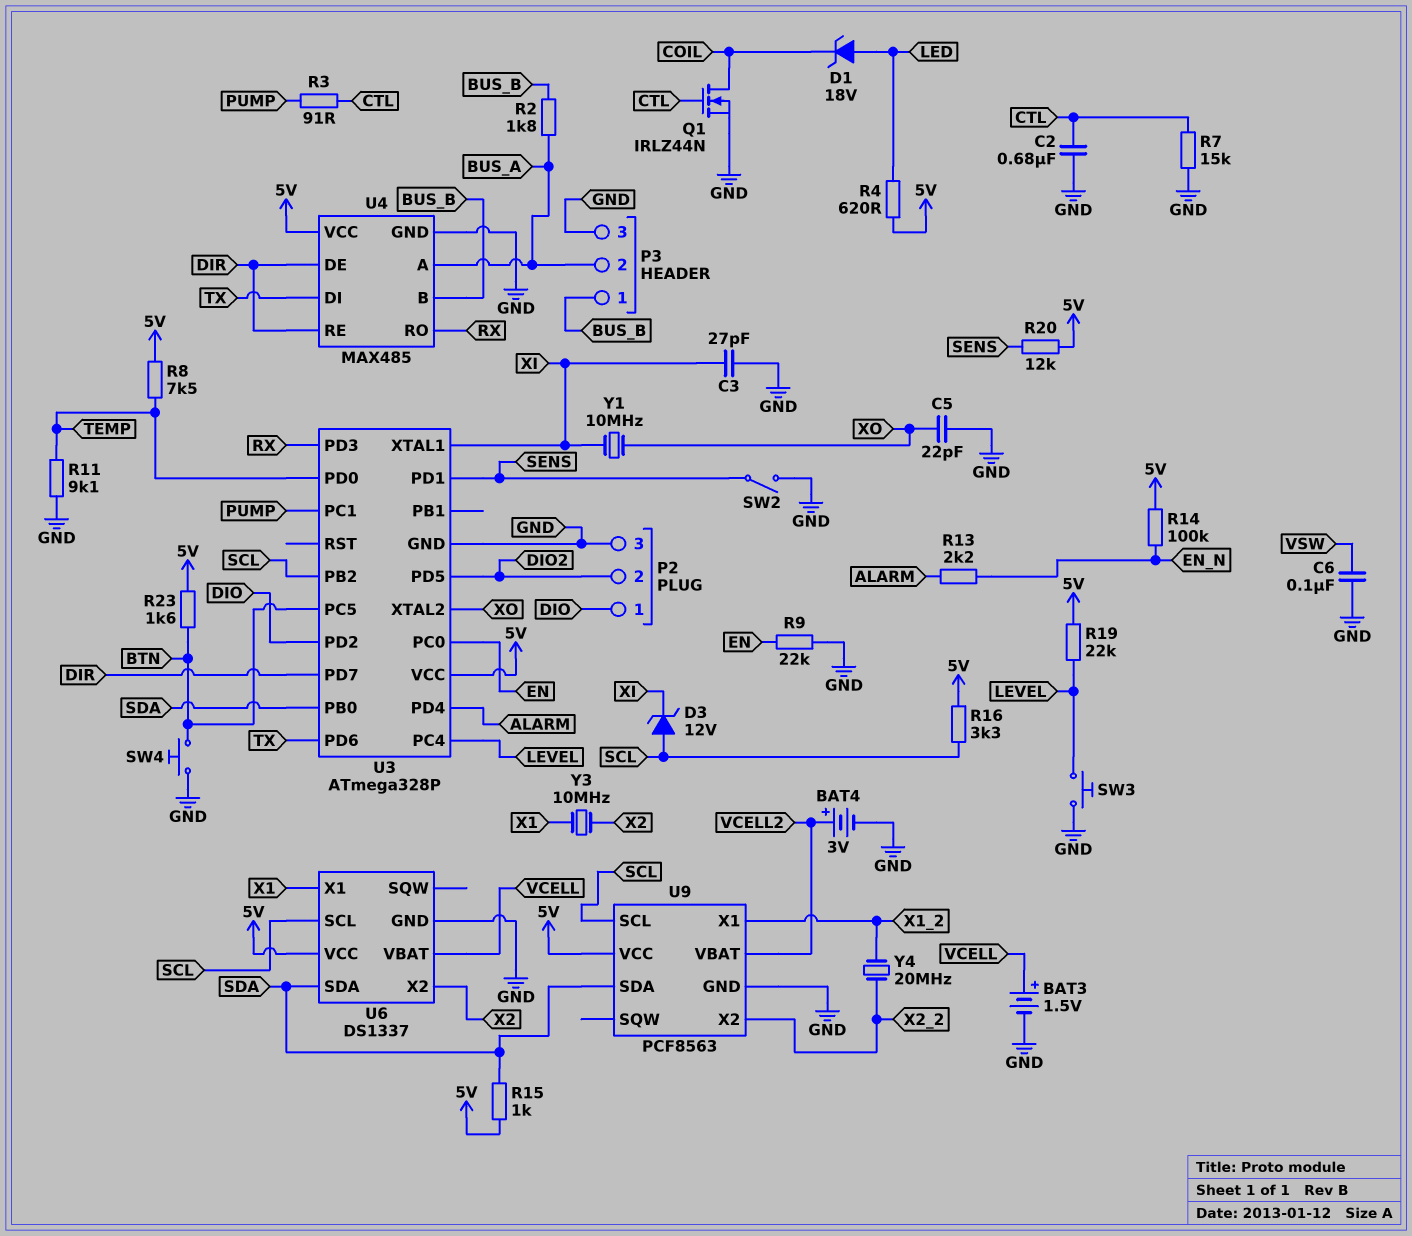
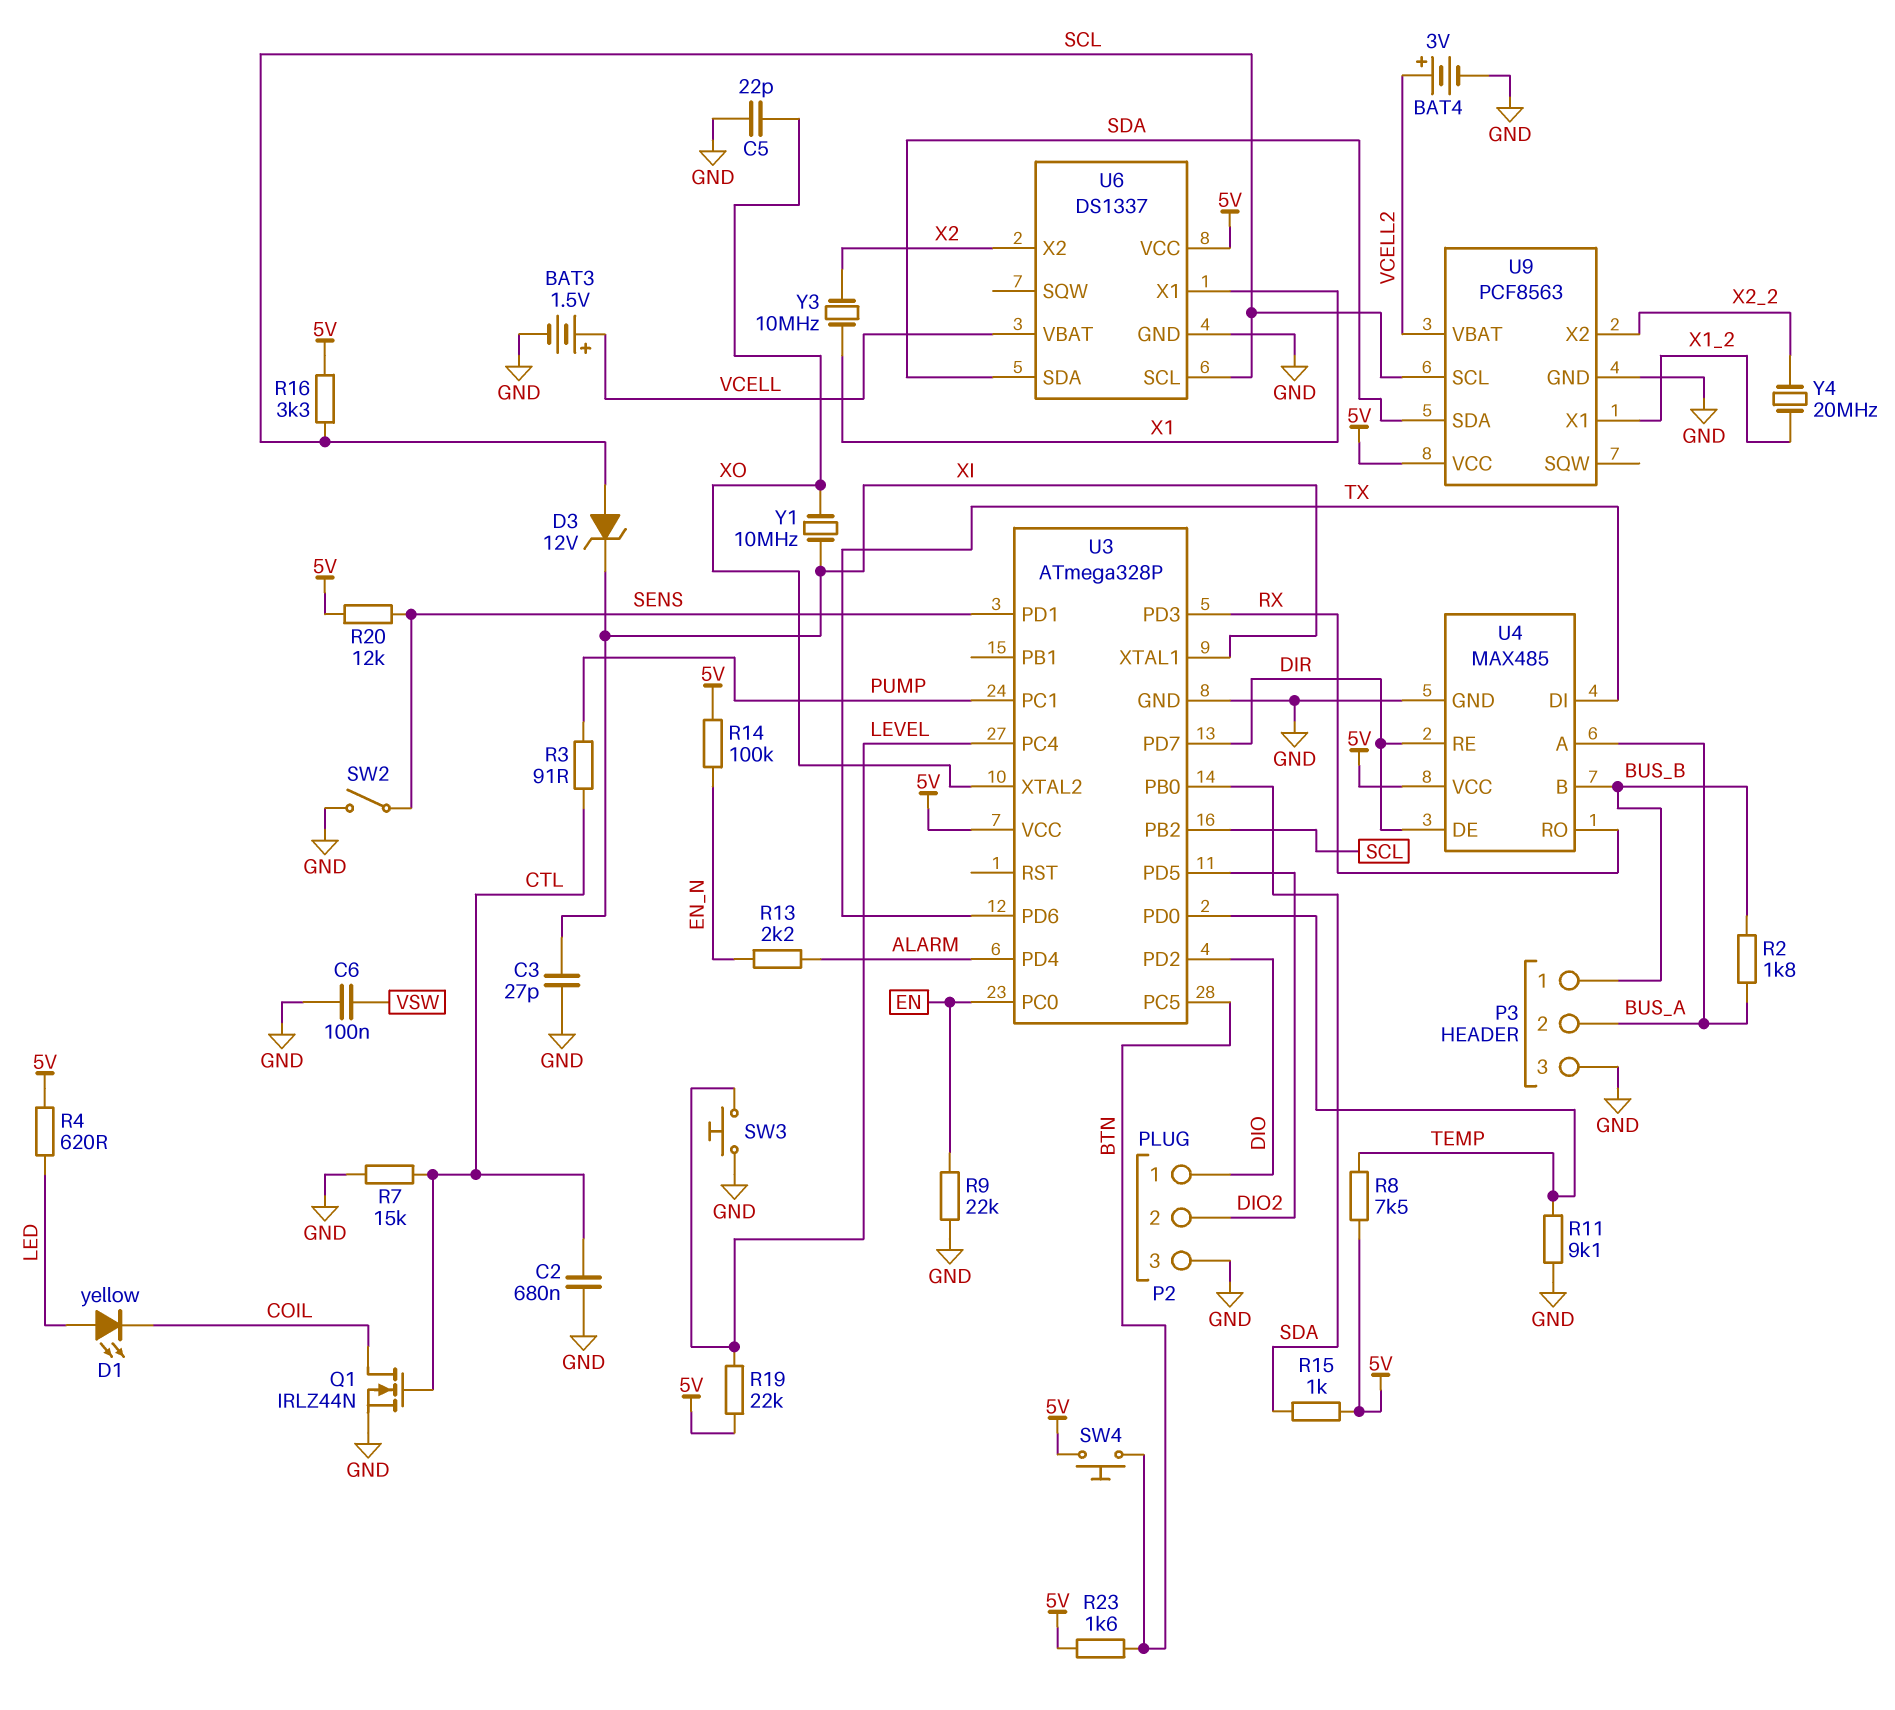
D1: zener 18V (A LED, K COIL) -> LED yellow (A LED, K COIL)
SW4: button (BTN, GND) -> button (5V, BTN)

